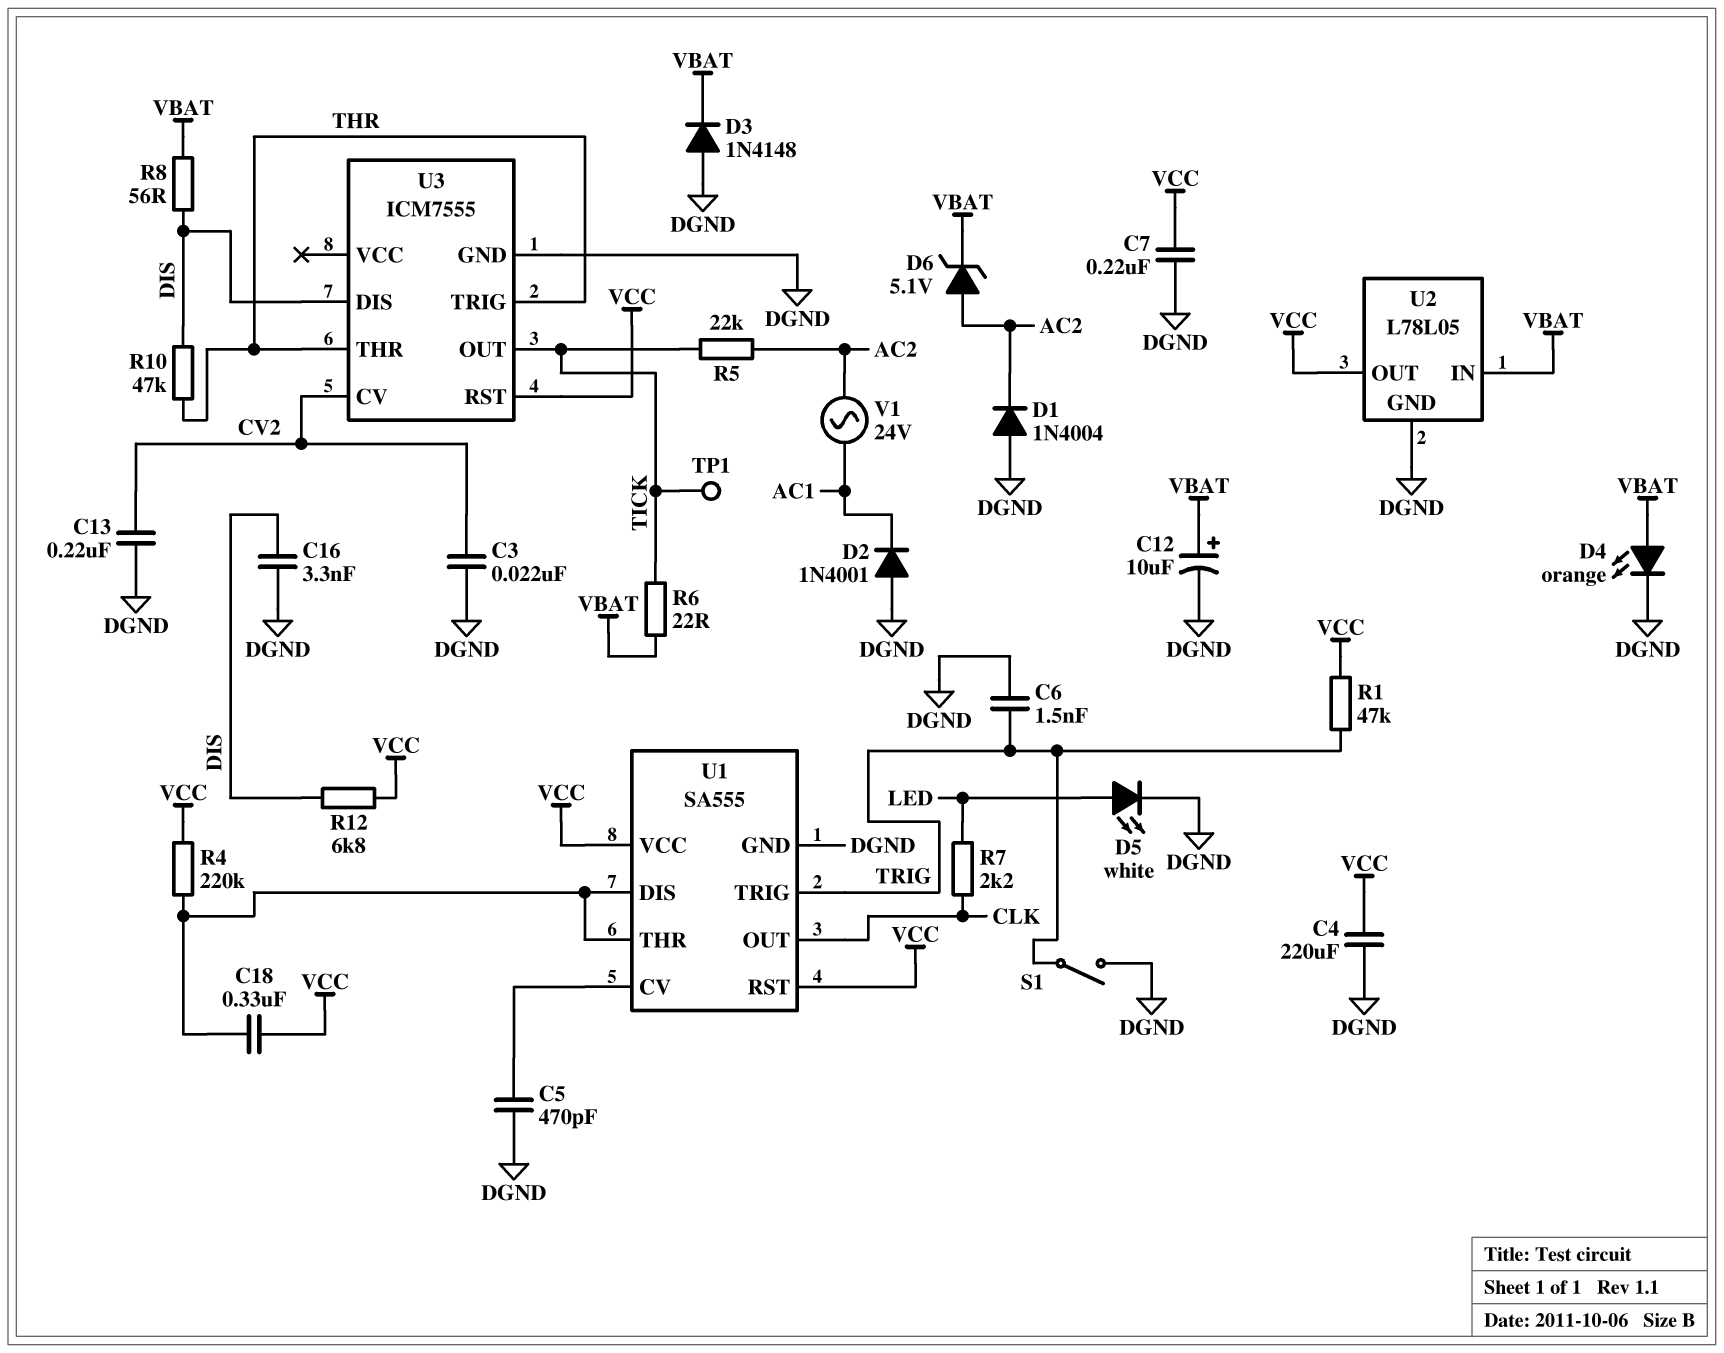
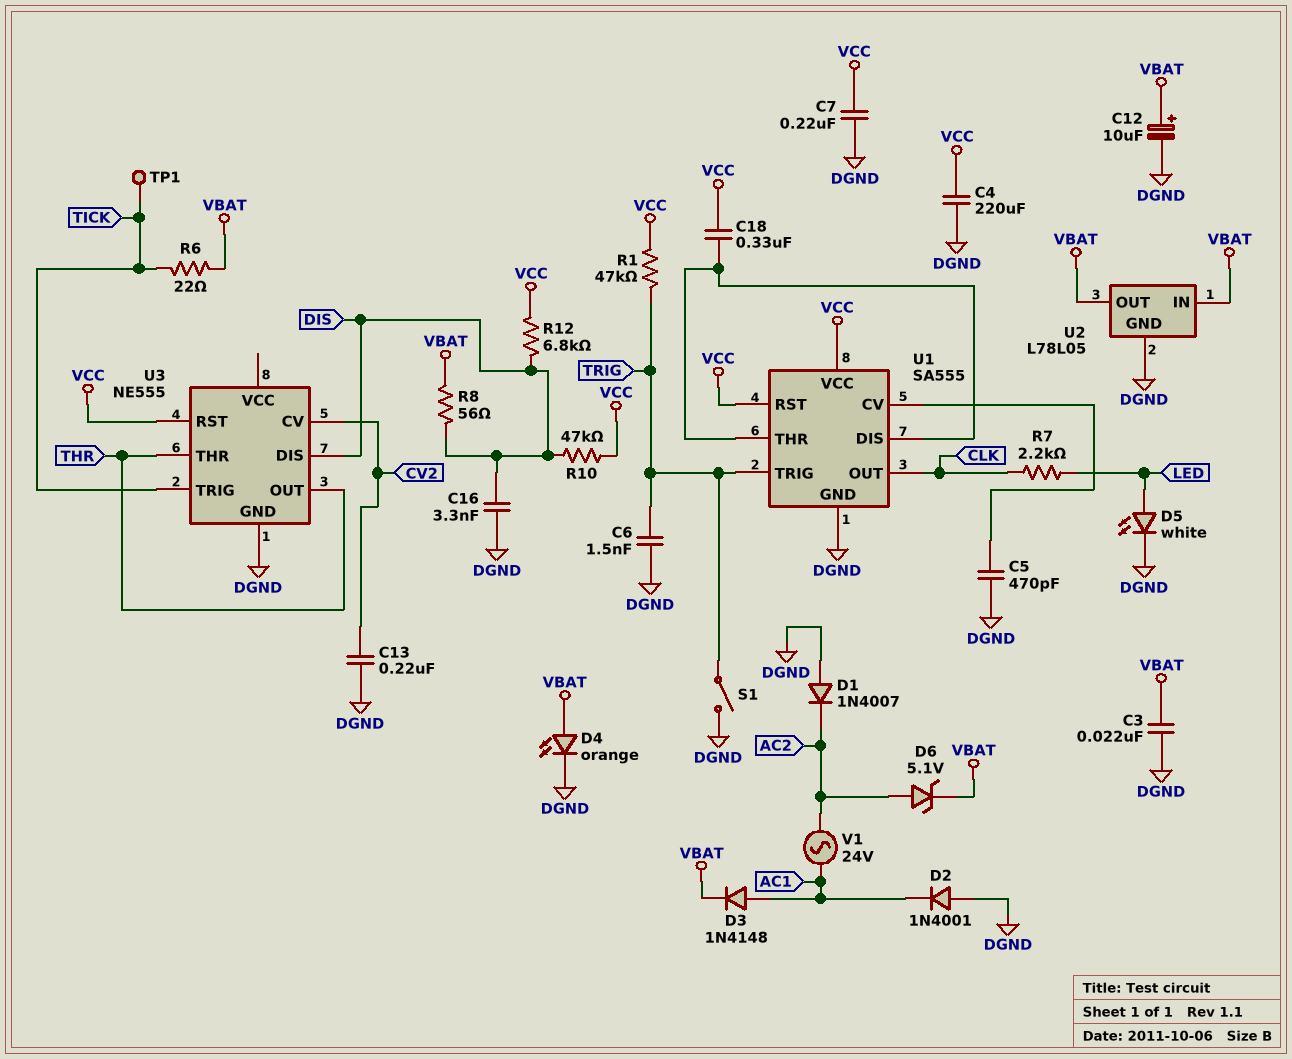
C3: 22nF (CV2, DGND) -> 22nF (DGND, VBAT)
D1: diode 1N4004 (A DGND, K AC2) -> diode 1N4007 (A DGND, K AC2)
D3: diode 1N4148 (A DGND, K VBAT) -> diode 1N4148 (A AC1, K VBAT)
R4: 220k (U1/DIS, VCC) -> none
R5: 22k (AC2, TICK) -> none
R10: 47k (DIS, THR) -> 47k (DIS, VCC)
U2 pin OUT: VCC -> VBAT
U3: ICM7555 -> NE555
U3 pin OUT: TICK -> THR
U3 pin TRIG: THR -> TICK

